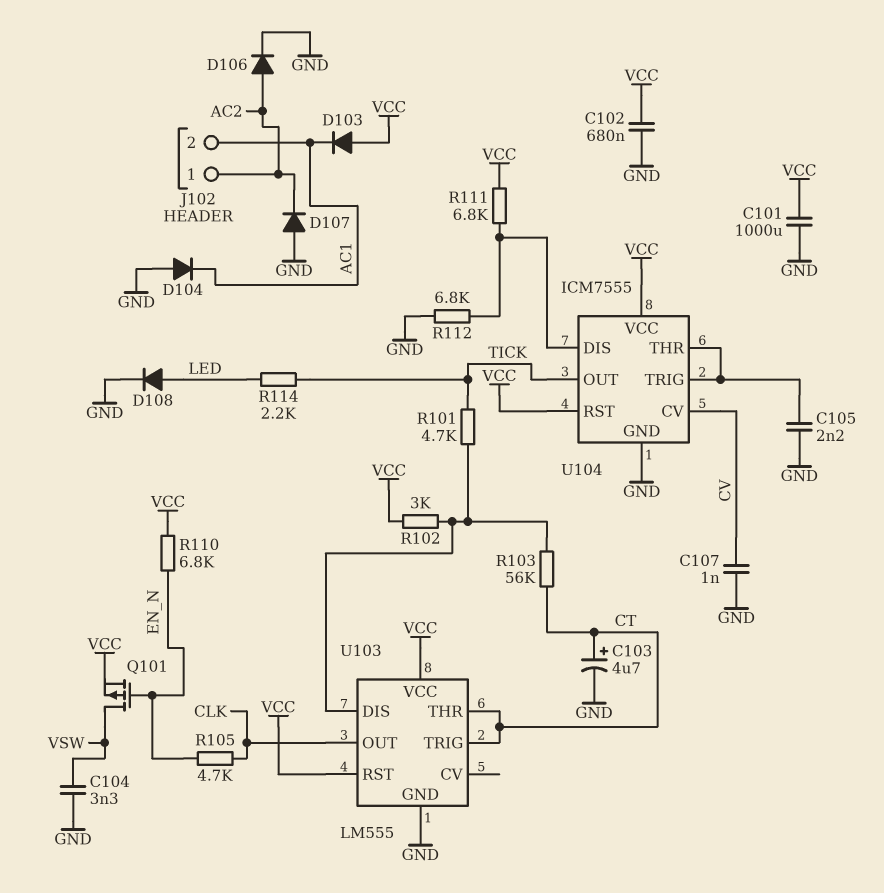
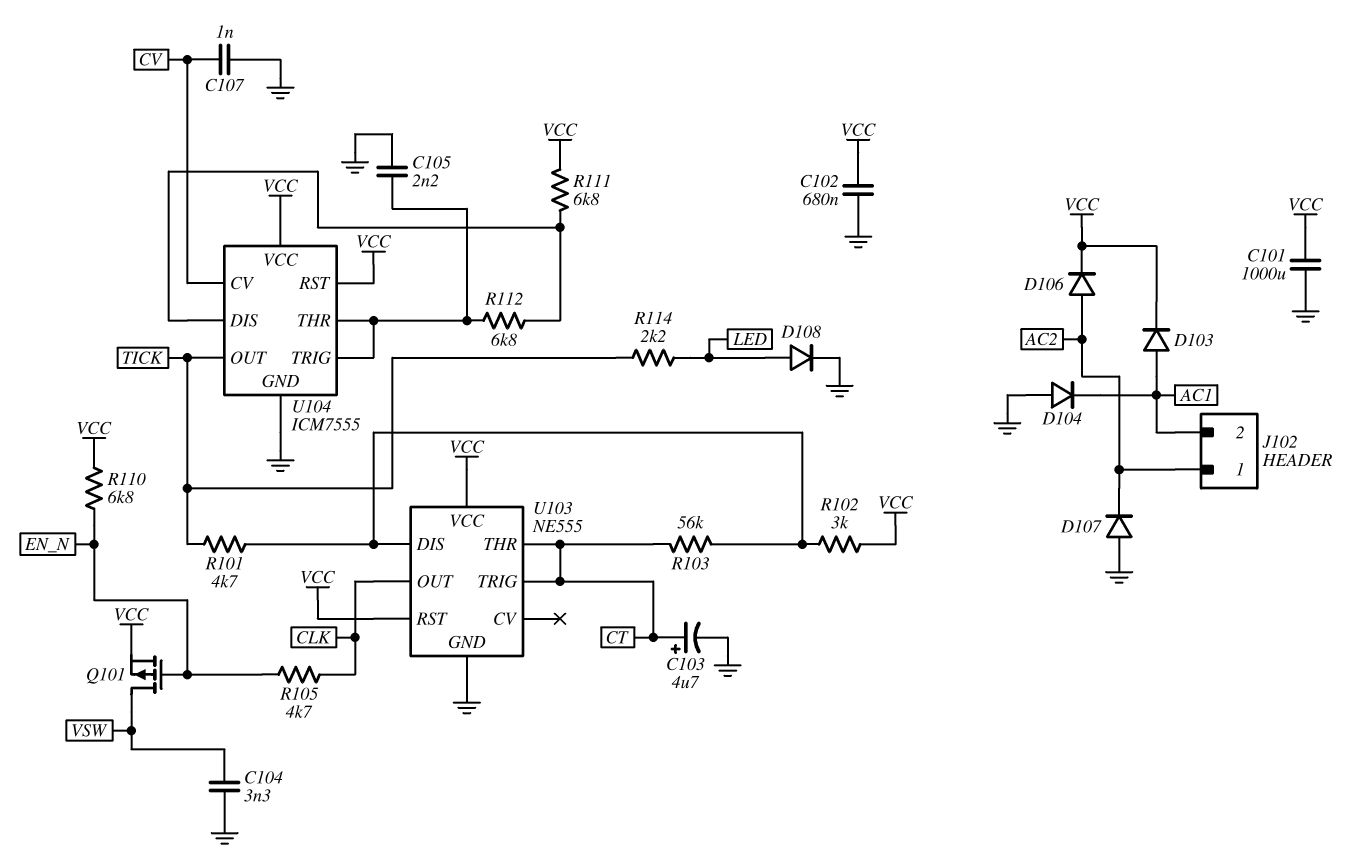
D103: diode (A VCC, K AC1) -> diode (A AC1, K VCC)
D106: diode (A AC2, K GND) -> diode (A AC2, K VCC)
R112: 6.8k (GND, U104/DIS) -> 6.8k (U104/DIS, U104/THR)
U103: LM555 -> NE555

